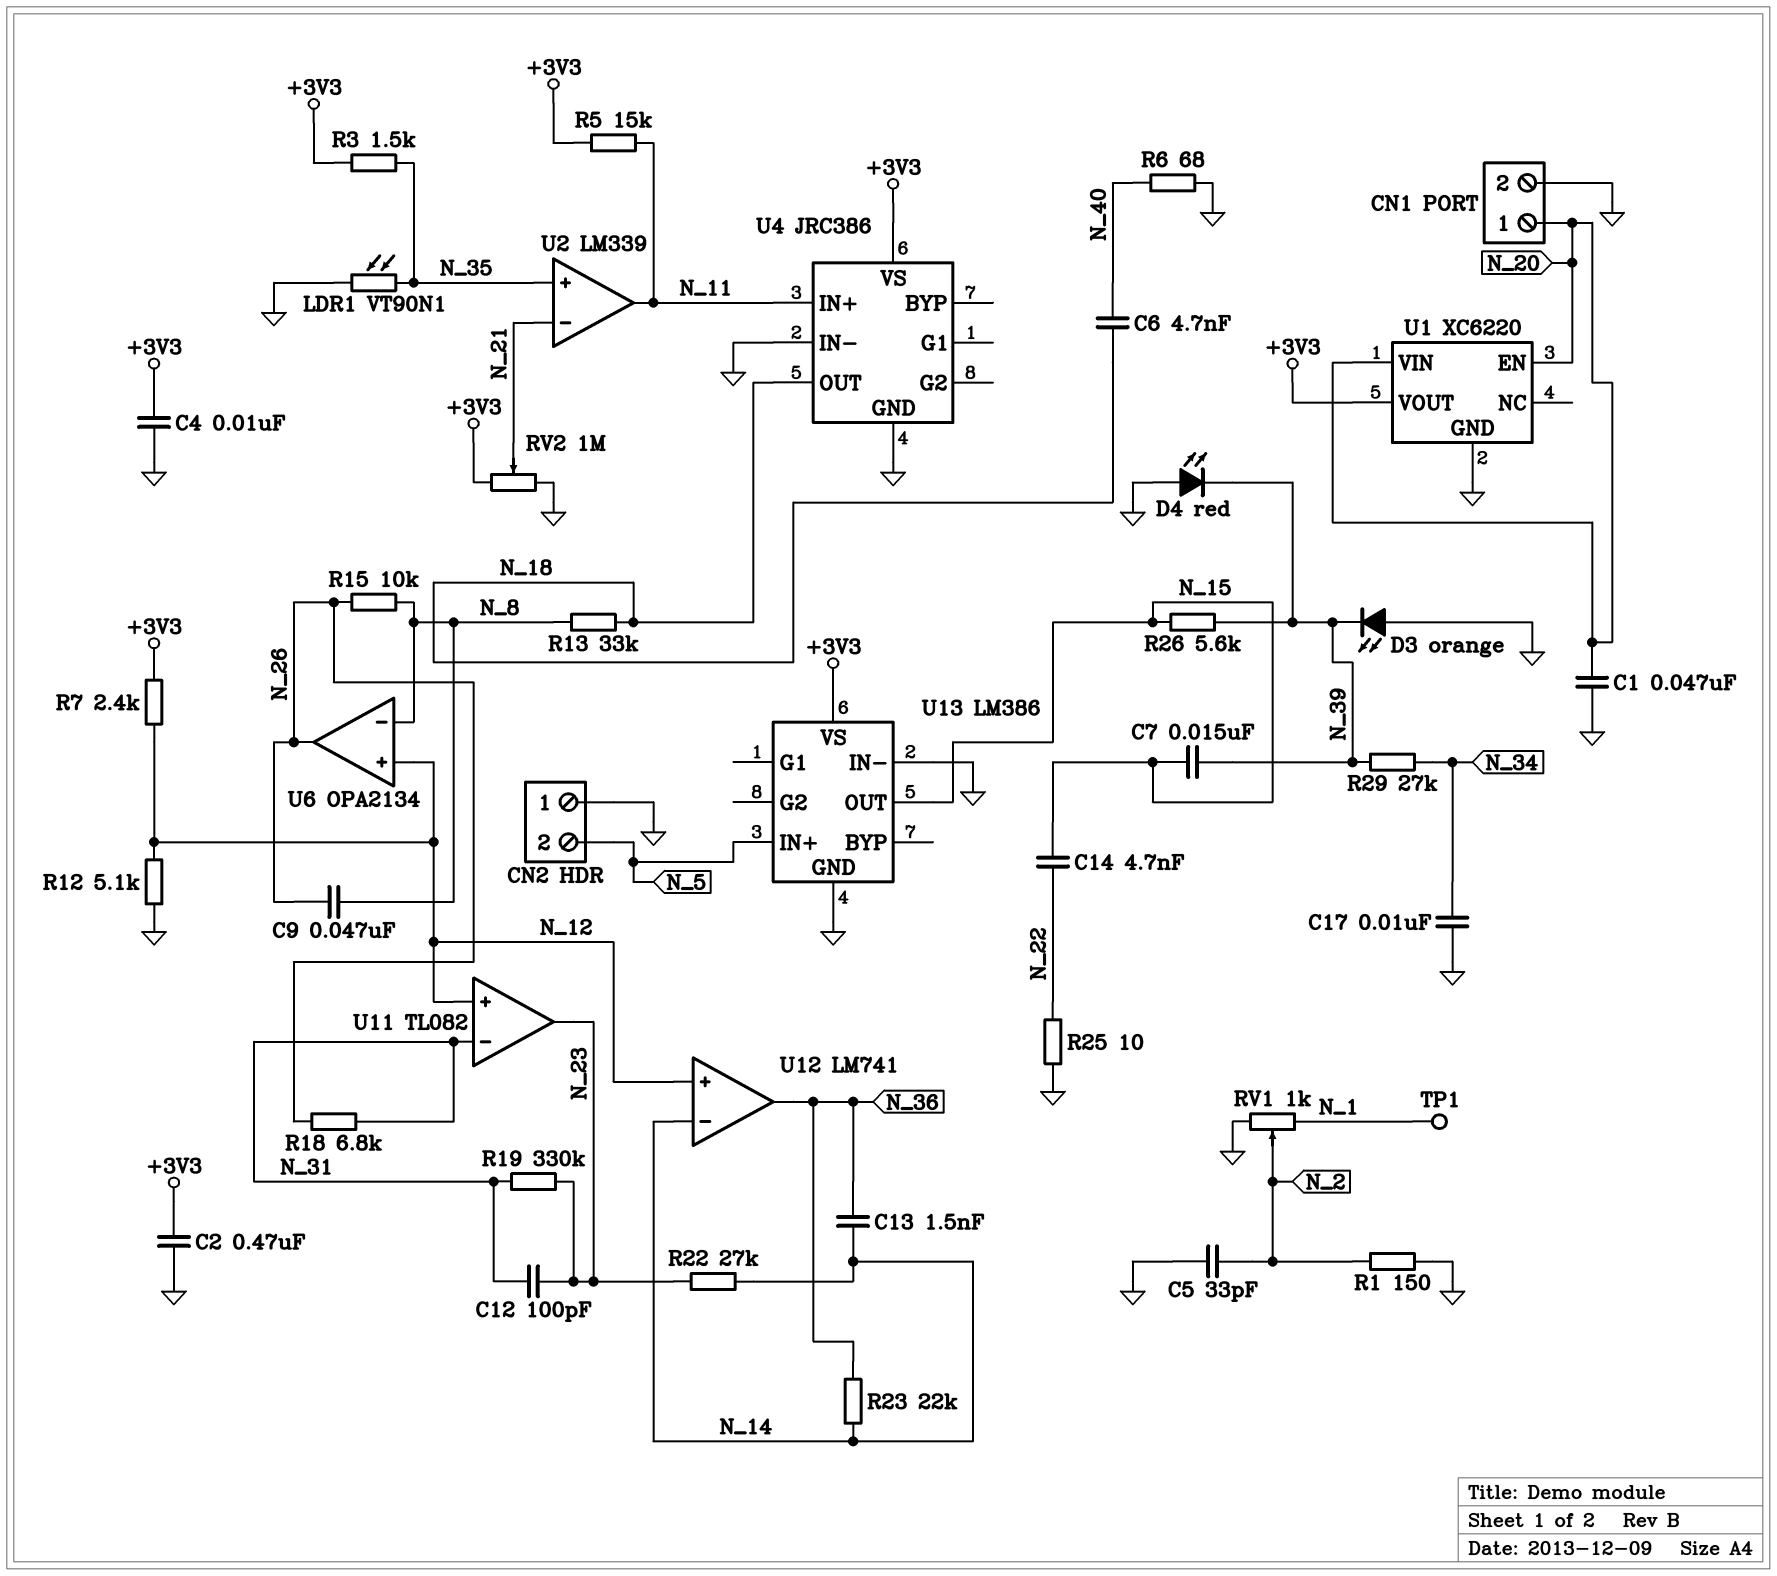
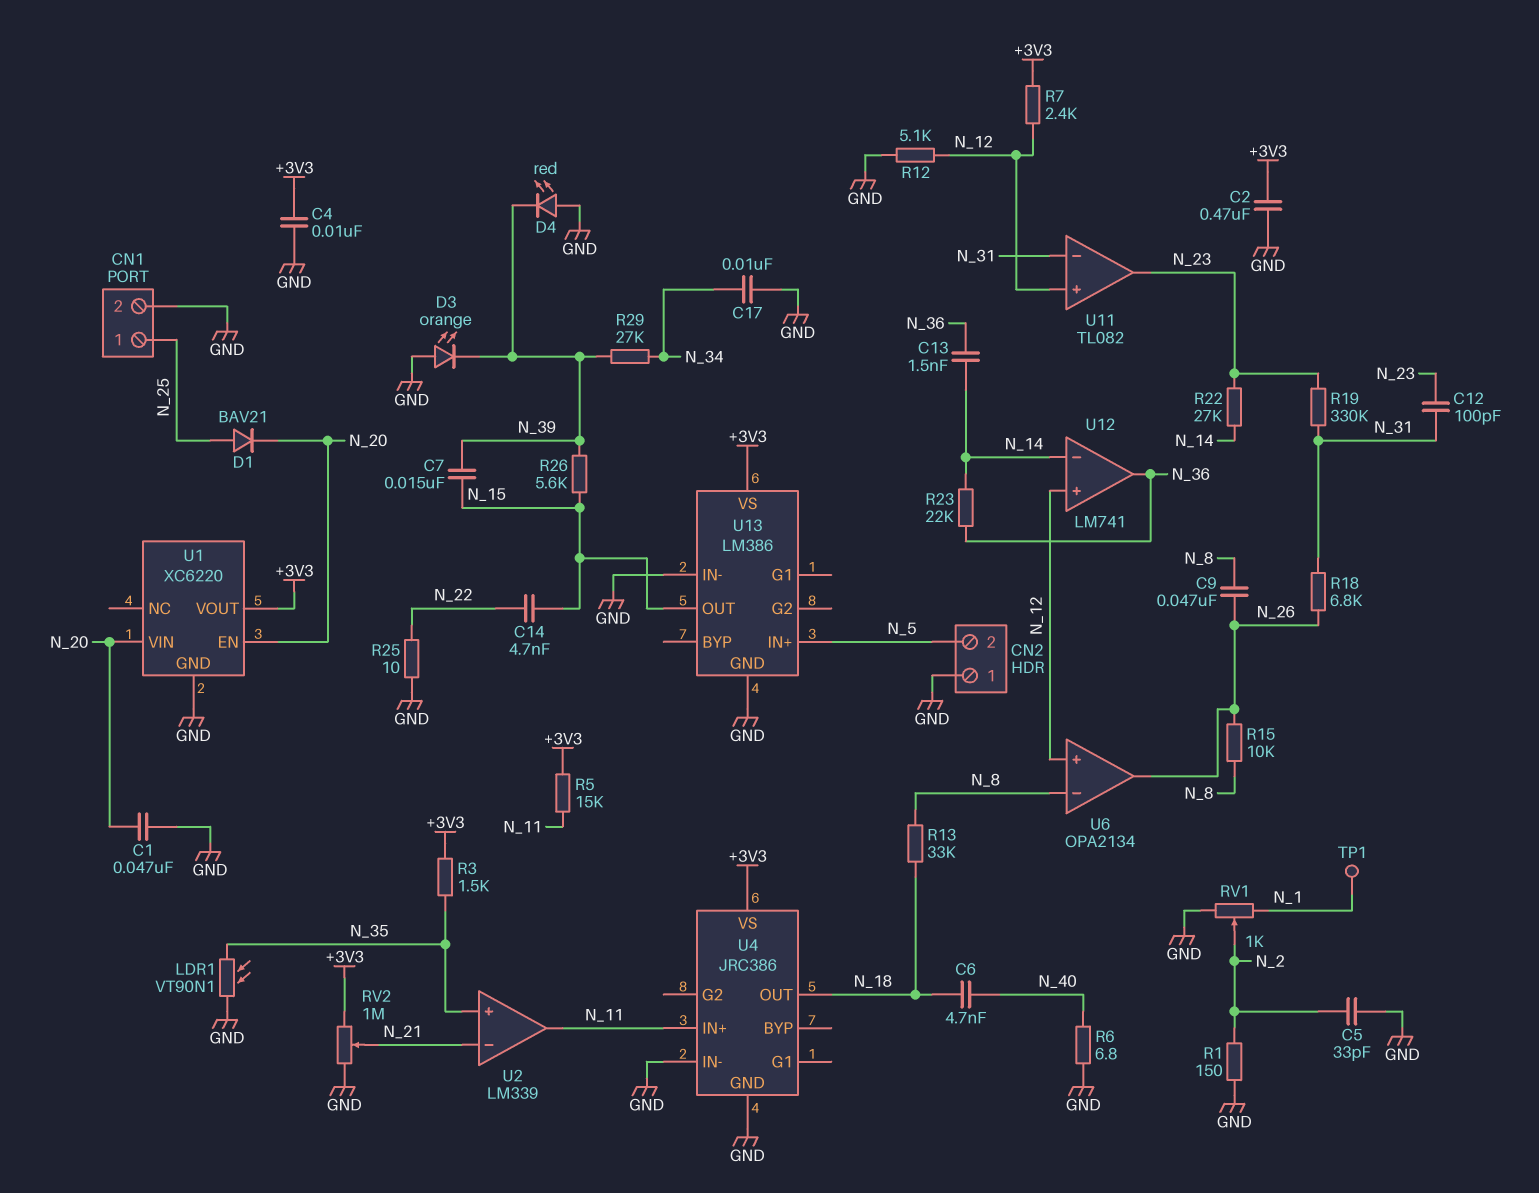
CN1 pin 1: N_20 -> N_25
D1: none -> diode BAV21 (A N_25, K N_20)
R6: 68 (GND, N_40) -> 6.8 (GND, N_40)

